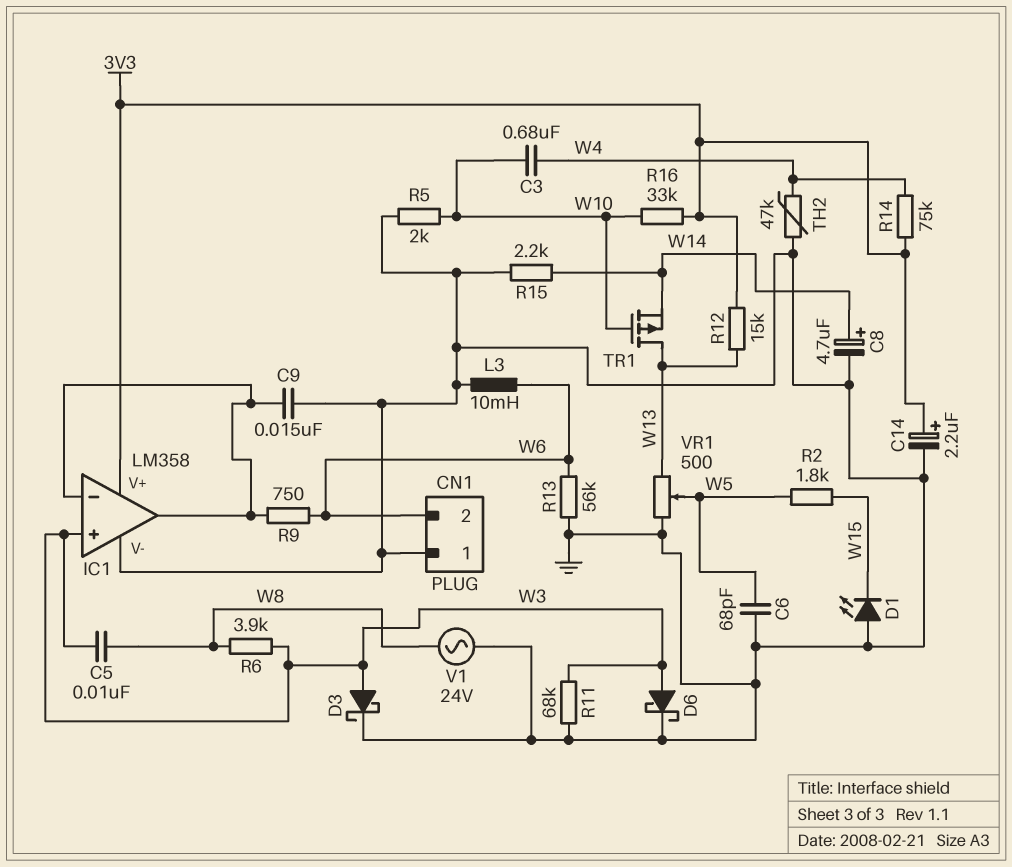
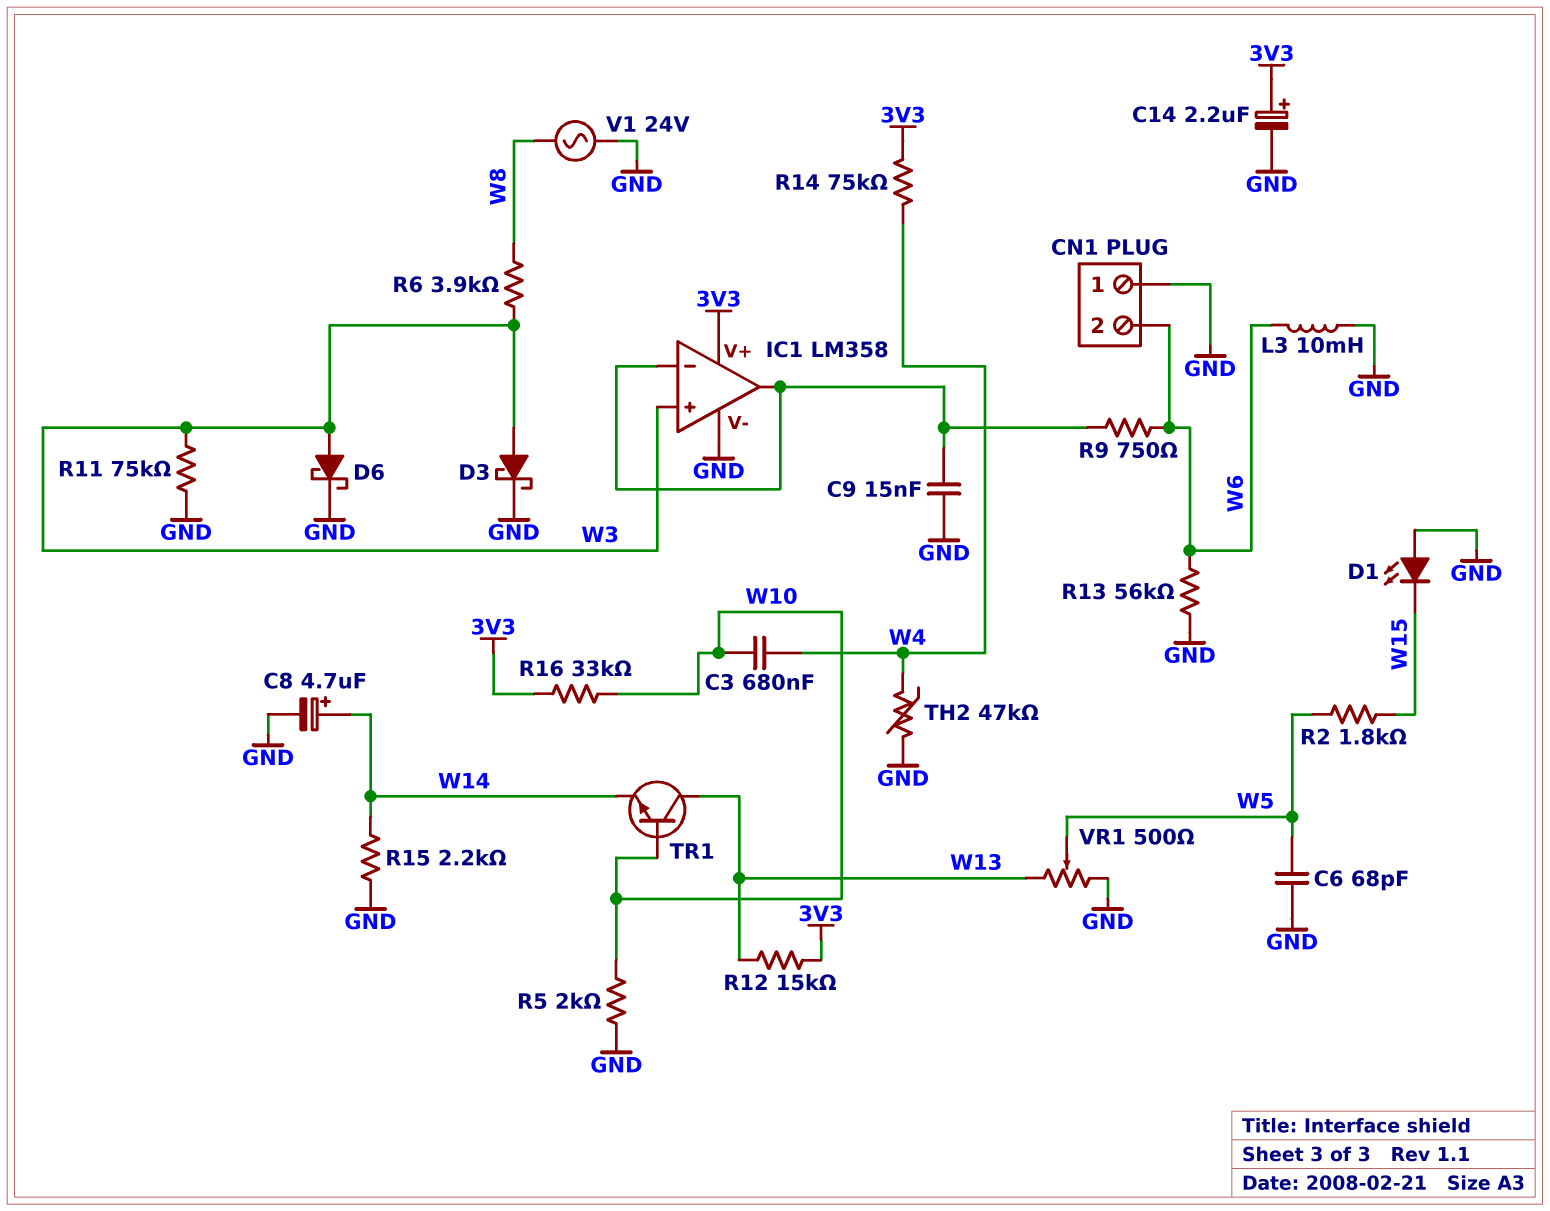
C5: 10nF (W3, W8) -> none
R11: 68k (GND, W3) -> 75k (GND, W3)
TR1: PMOS (G W10, D W13, S W14) -> NPN (B W10, C W13, E W14)

